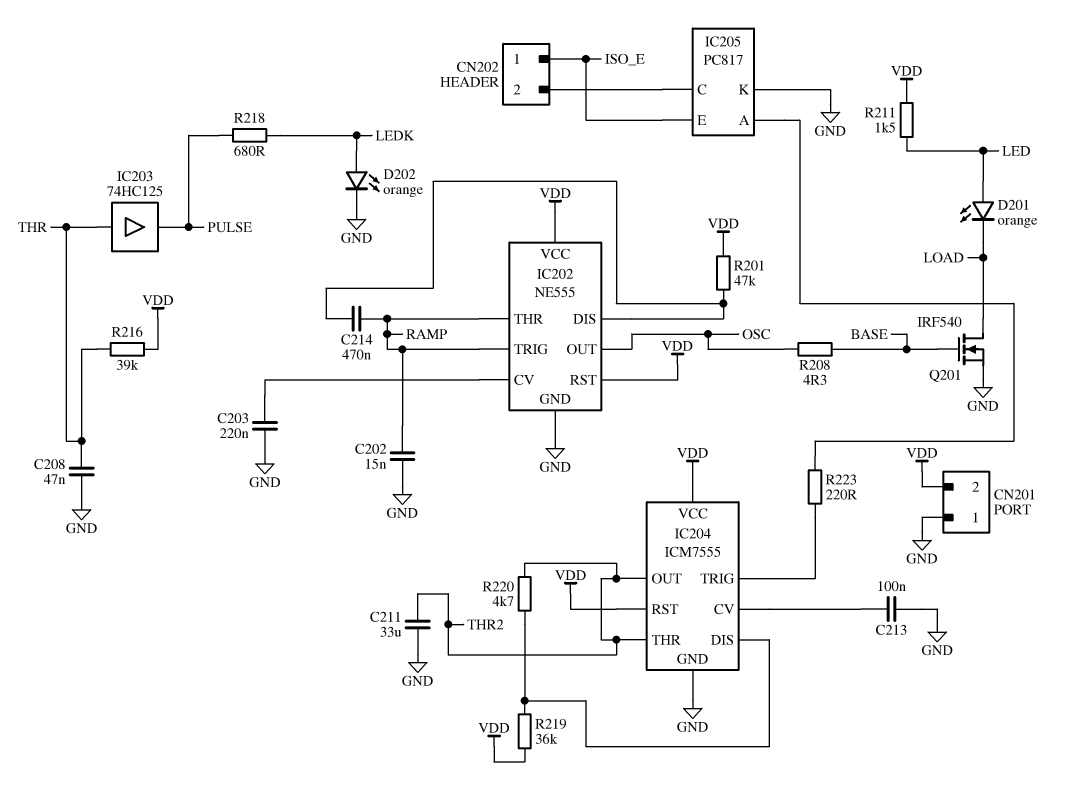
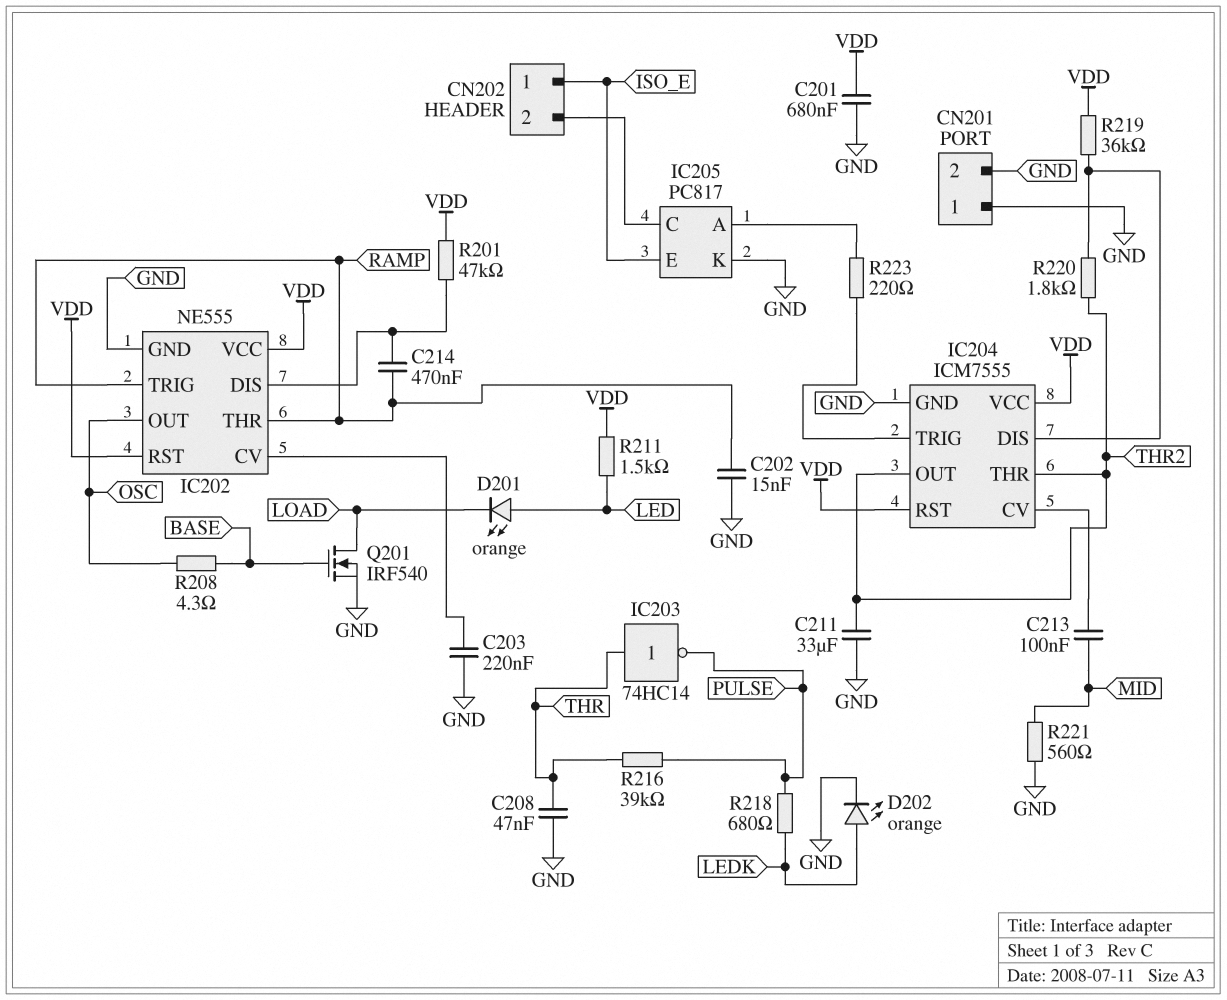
C201: none -> 680nF (GND, VDD)
C213: 100nF (GND, IC204/CV) -> 100nF (IC204/CV, MID)
CN201 pin 2: VDD -> GND
IC203: buffer 74HC125 (in THR, out PULSE) -> NOT 74HC14 (in THR, out PULSE)
R216: 39k (THR, VDD) -> 39k (PULSE, THR)
R220: 4.7k (IC204/DIS, THR2) -> 1.8k (IC204/DIS, THR2)
R221: none -> 560 (GND, MID)

